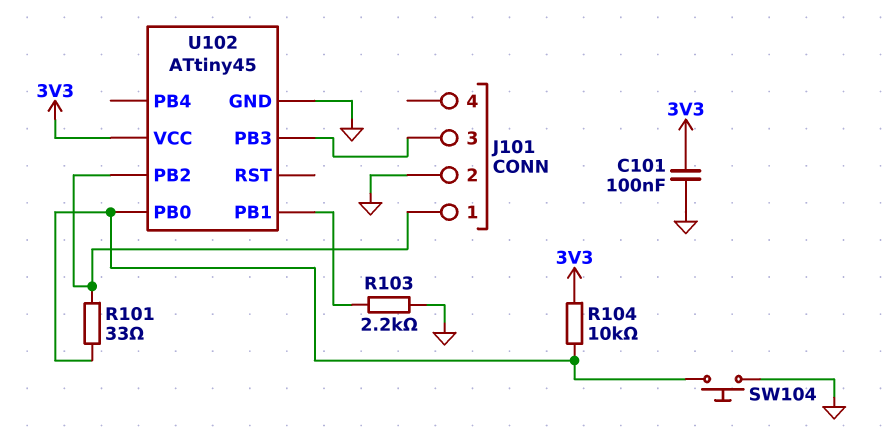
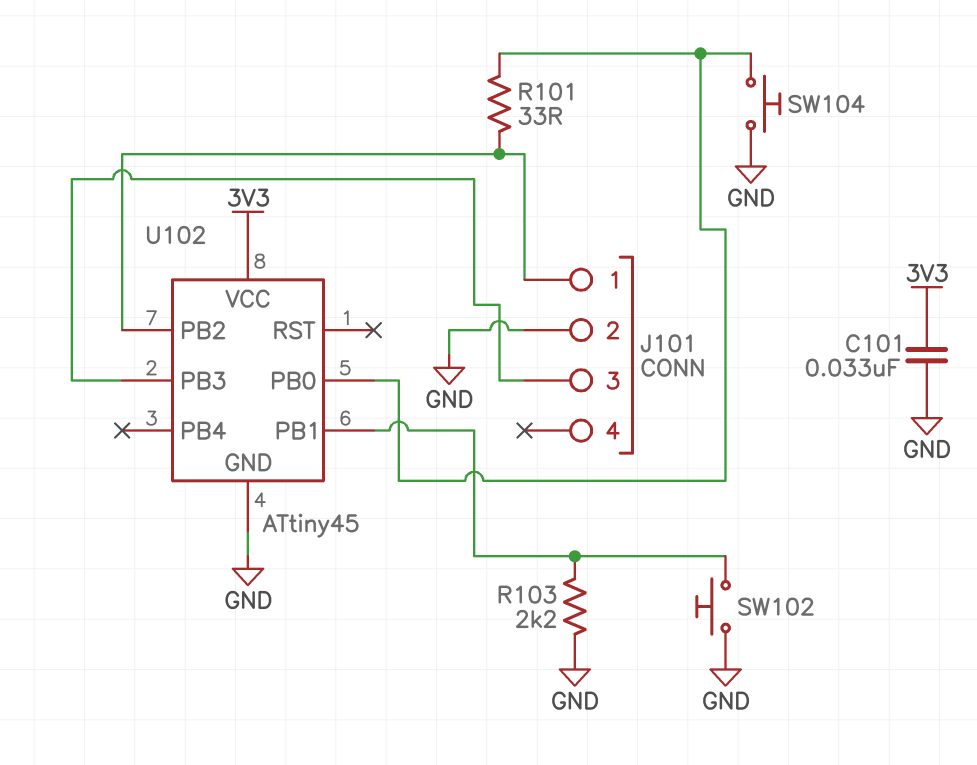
C101: 100nF (3V3, GND) -> 33nF (3V3, GND)
R104: 10k (3V3, U102/PB0) -> none
SW102: none -> button (GND, U102/PB1)

